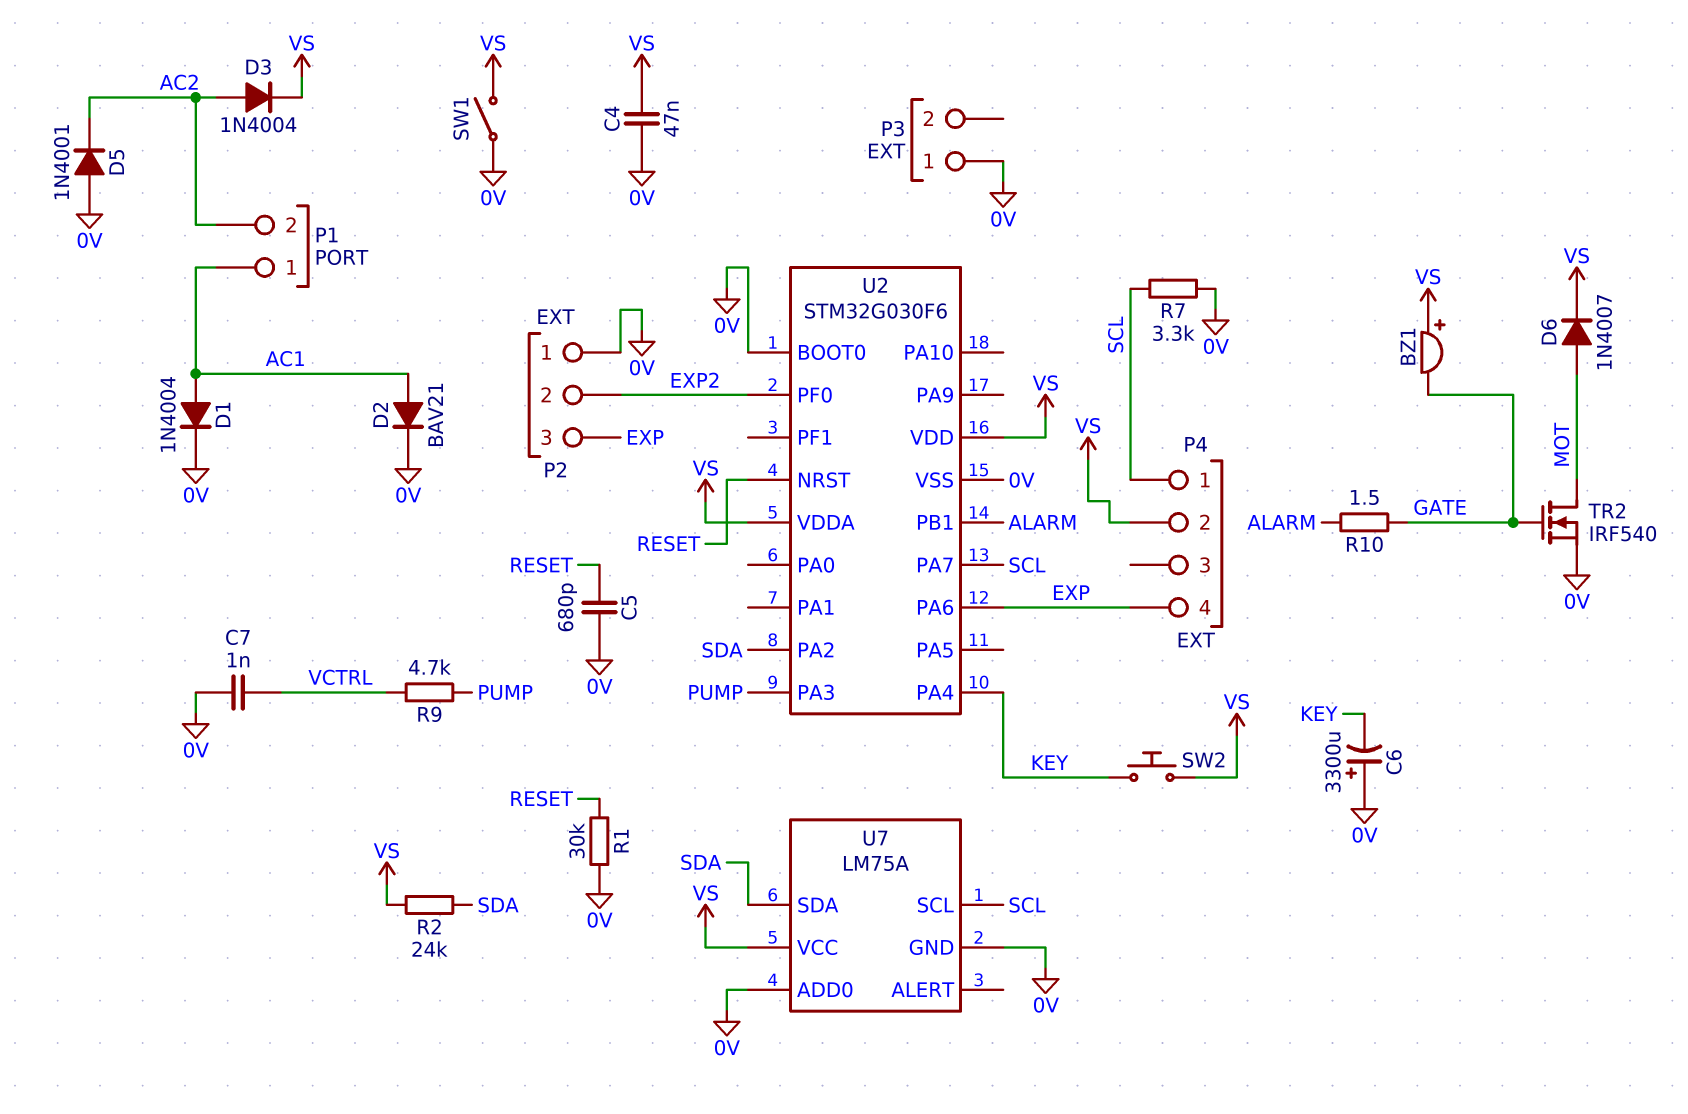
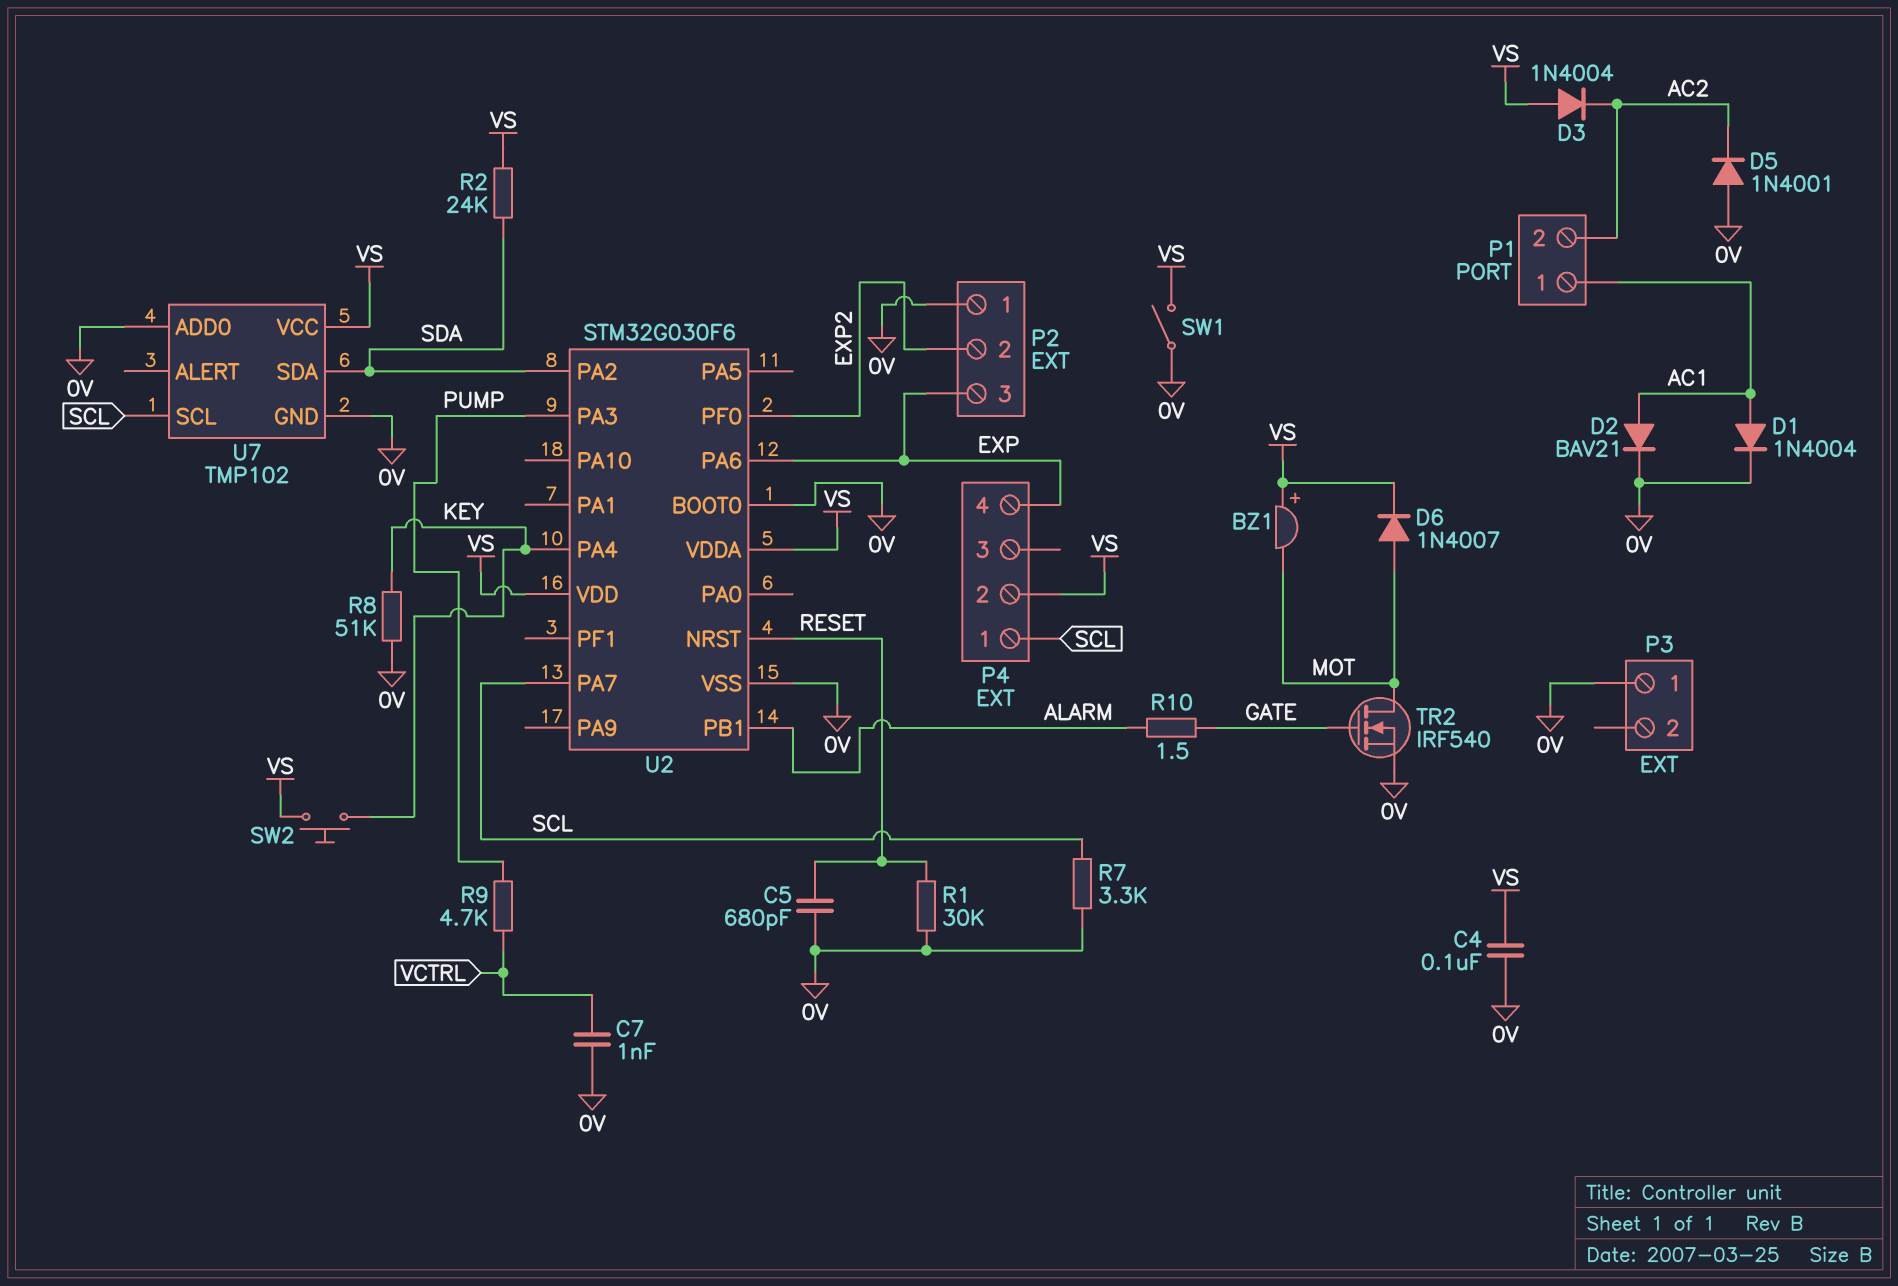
BZ1: buzzer (plus VS, minus GATE) -> buzzer (plus VS, minus MOT)
C4: 47nF (0V, VS) -> 100nF (0V, VS)
C6: 3300uF (plus 0V, minus KEY) -> none
D3: diode 1N4004 (A AC2, K VS) -> diode 1N4004 (A VS, K AC2)
R8: none -> 51k (0V, KEY)
U7: LM75A -> TMP102

